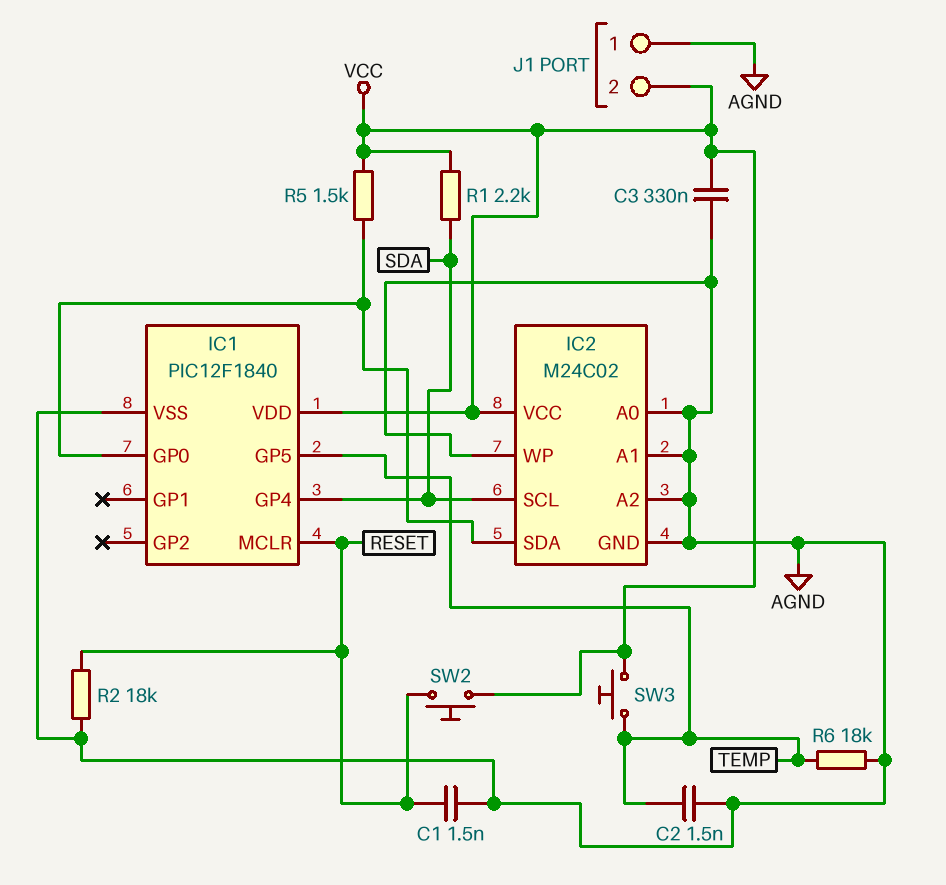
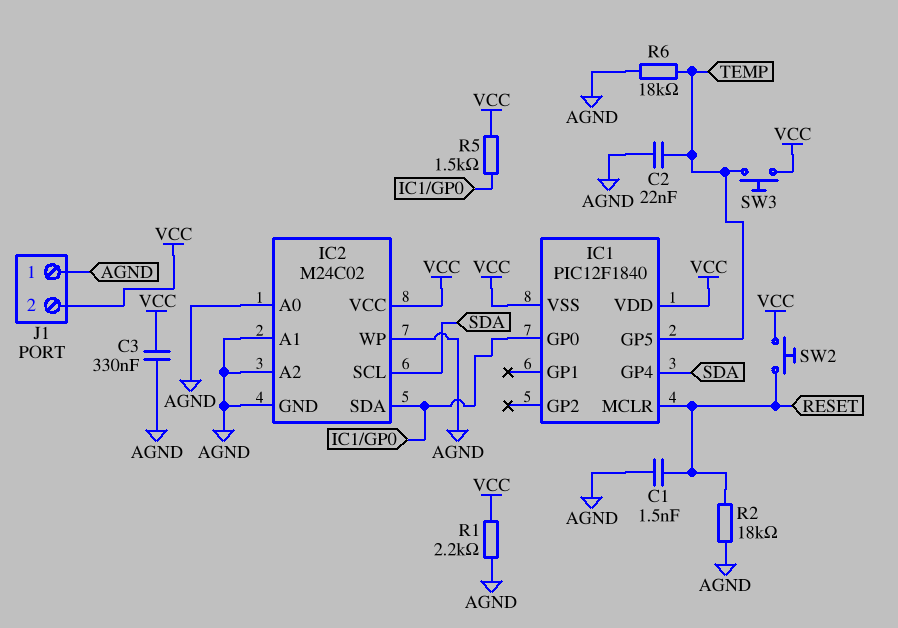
C2: 1.5nF (AGND, TEMP) -> 22nF (AGND, TEMP)
IC1 pin VSS: AGND -> VCC
R1: 2.2k (SDA, VCC) -> 2.2k (AGND, VCC)

